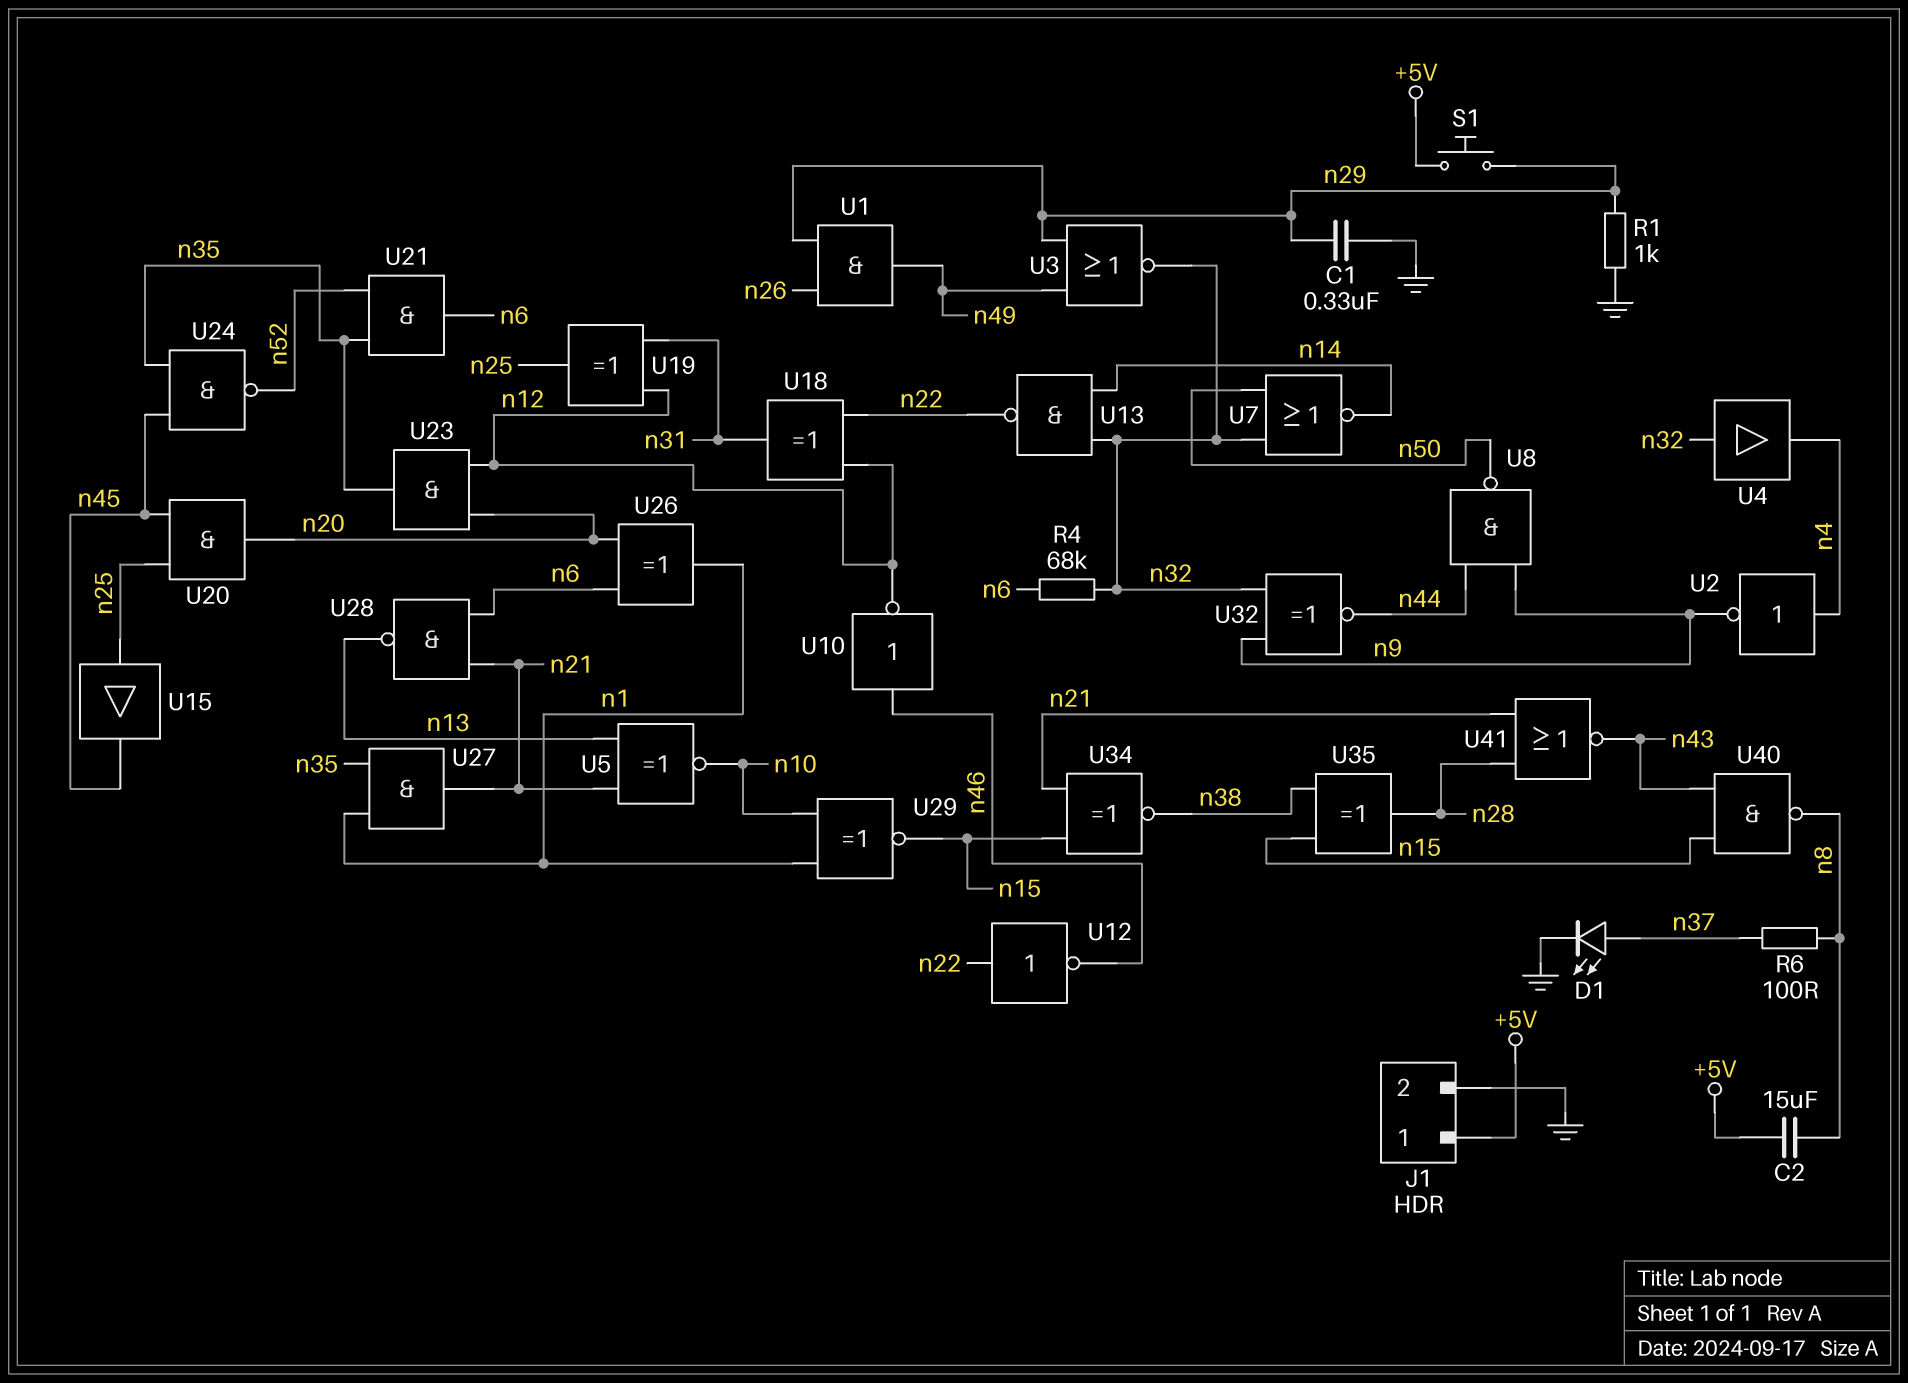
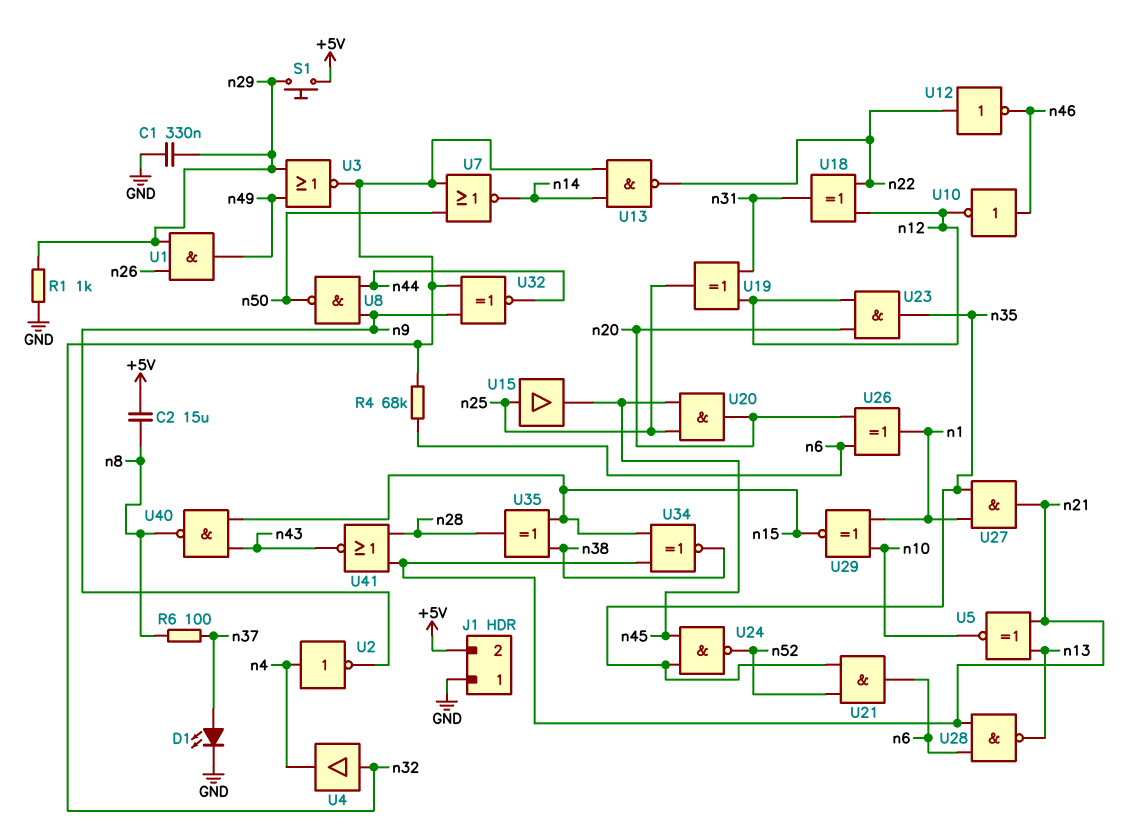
J1 pin 1: +5V -> GND
J1 pin 2: GND -> +5V

